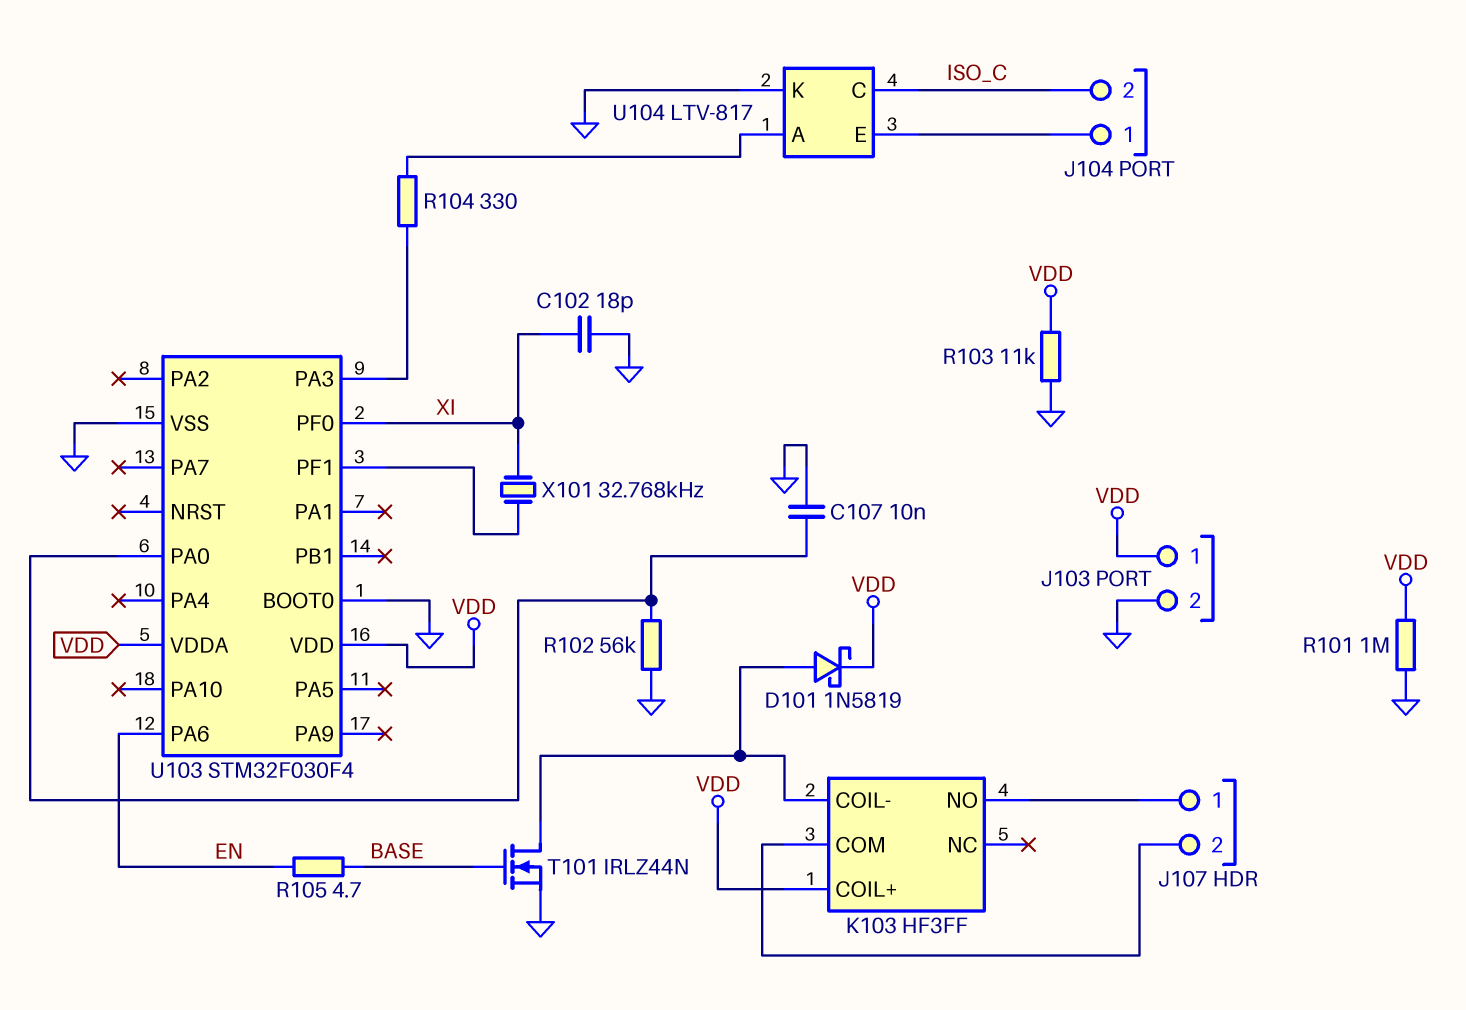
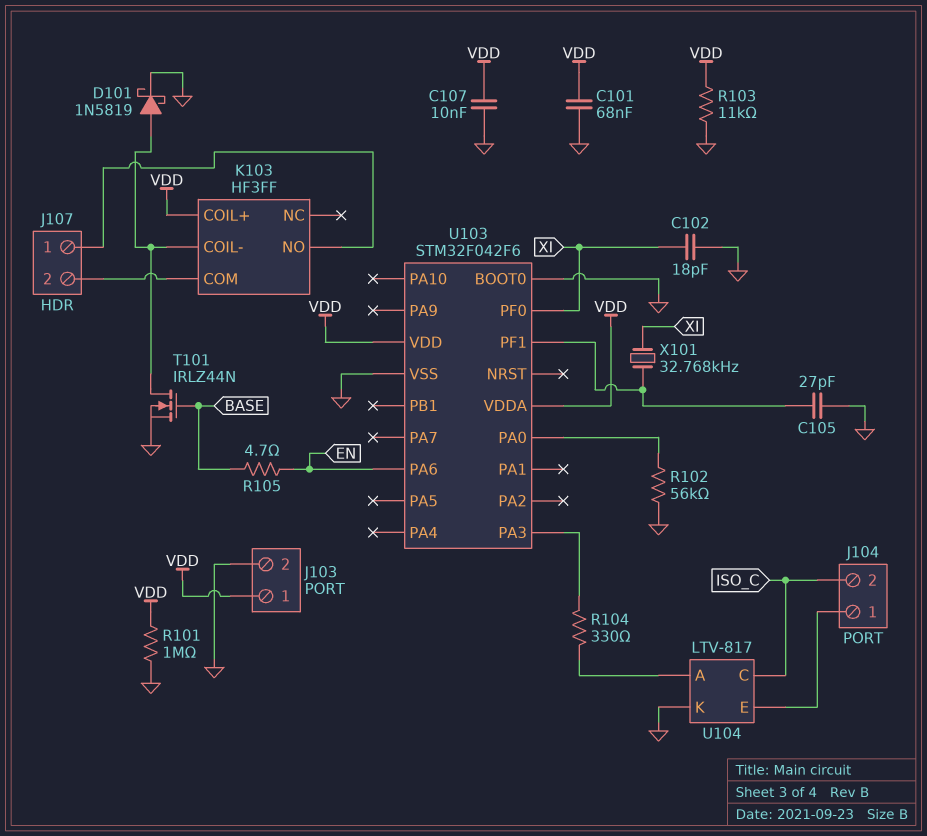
C101: none -> 68nF (GND, VDD)
C105: none -> 27pF (GND, U103/PF1)
C107: 10nF (GND, U103/PA0) -> 10nF (GND, VDD)
D101: schottky 1N5819 (A K103/COIL-, K VDD) -> schottky 1N5819 (A K103/COIL-, K GND)
U103: STM32F030F4 -> STM32F042F6

